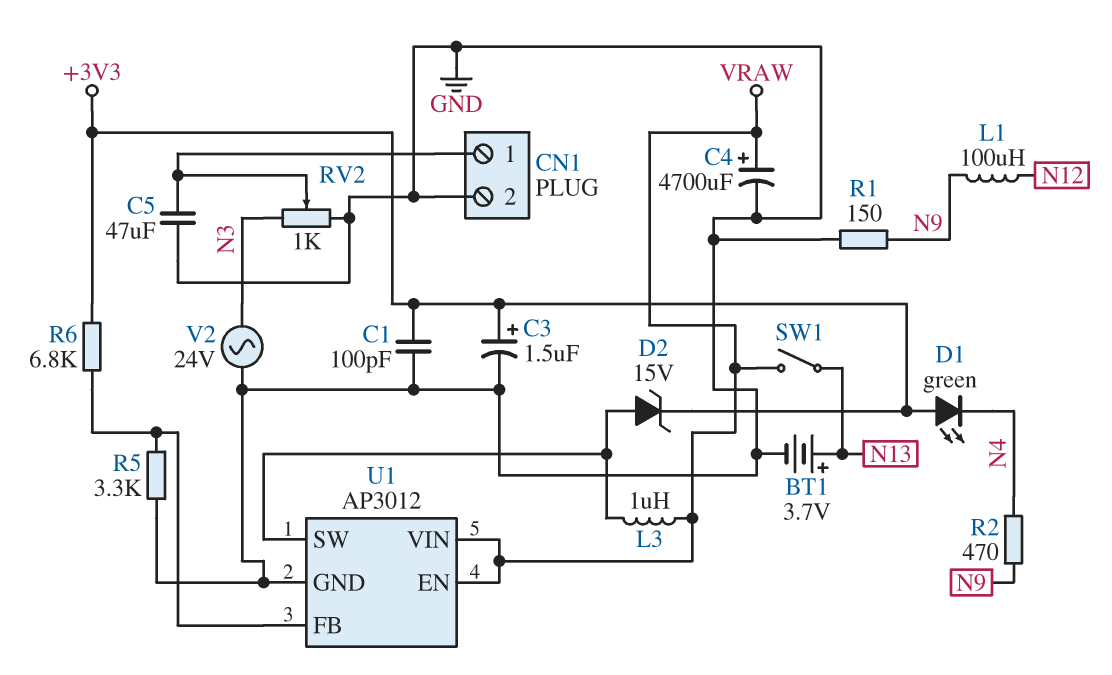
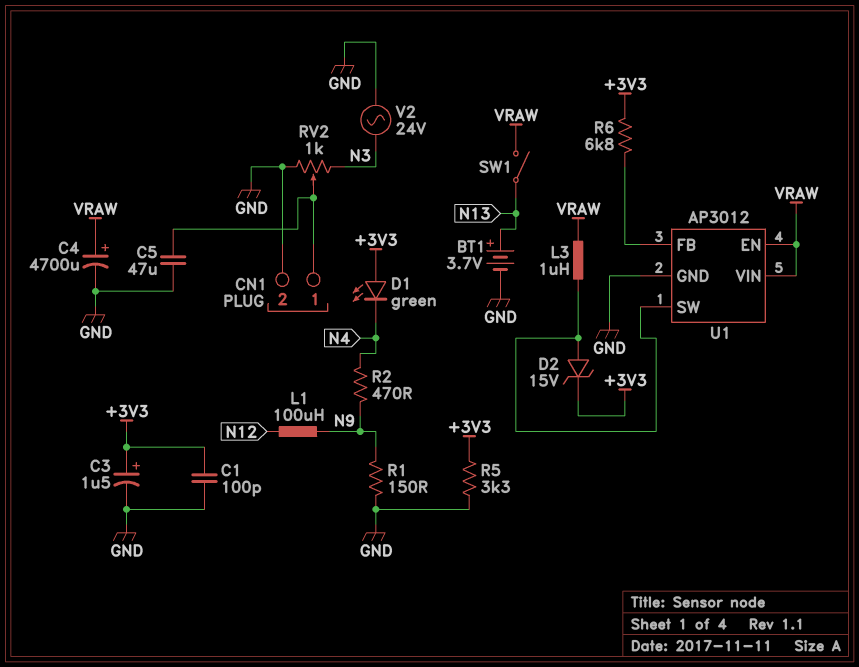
R5: 3.3k (GND, U1/FB) -> 3.3k (+3V3, GND)

